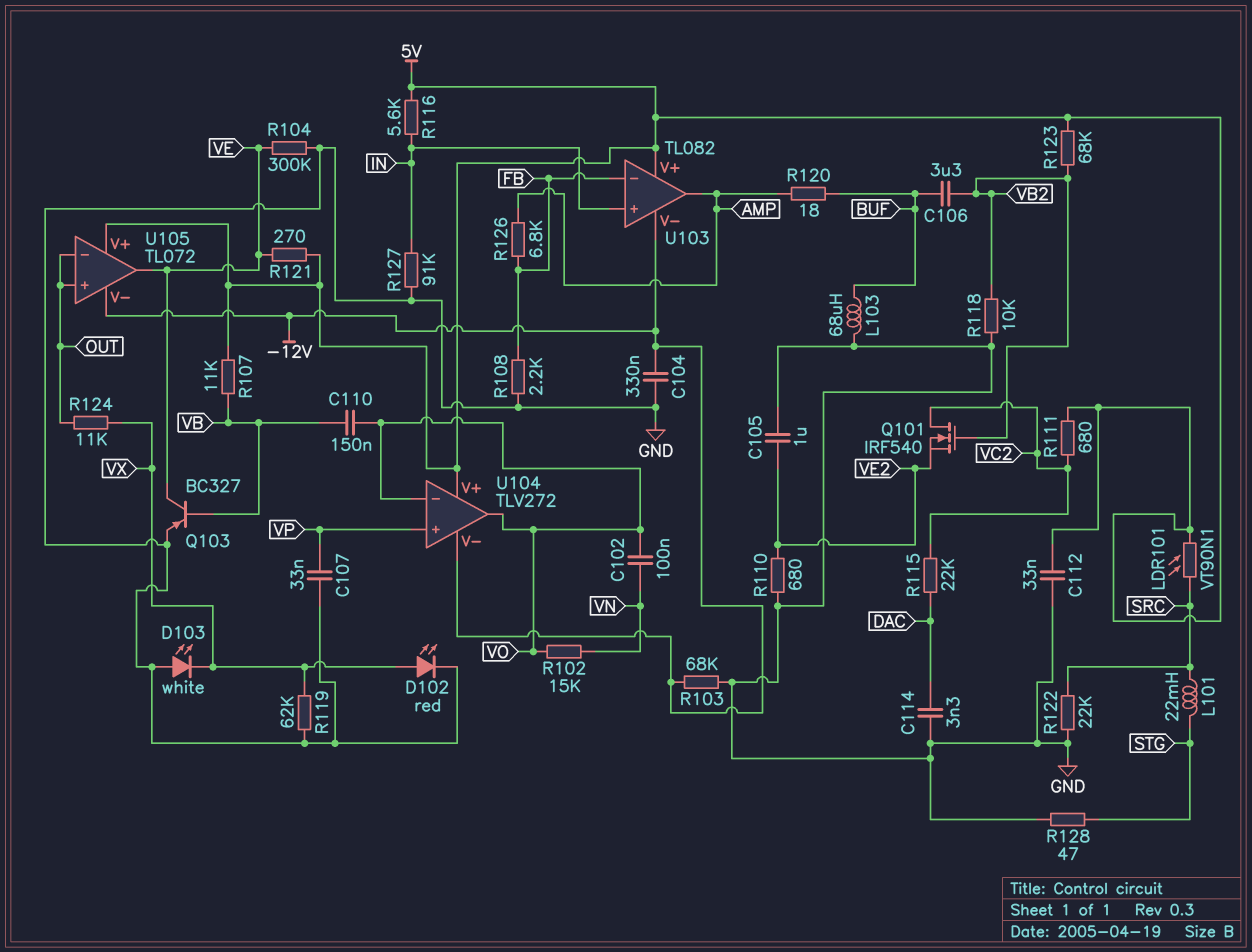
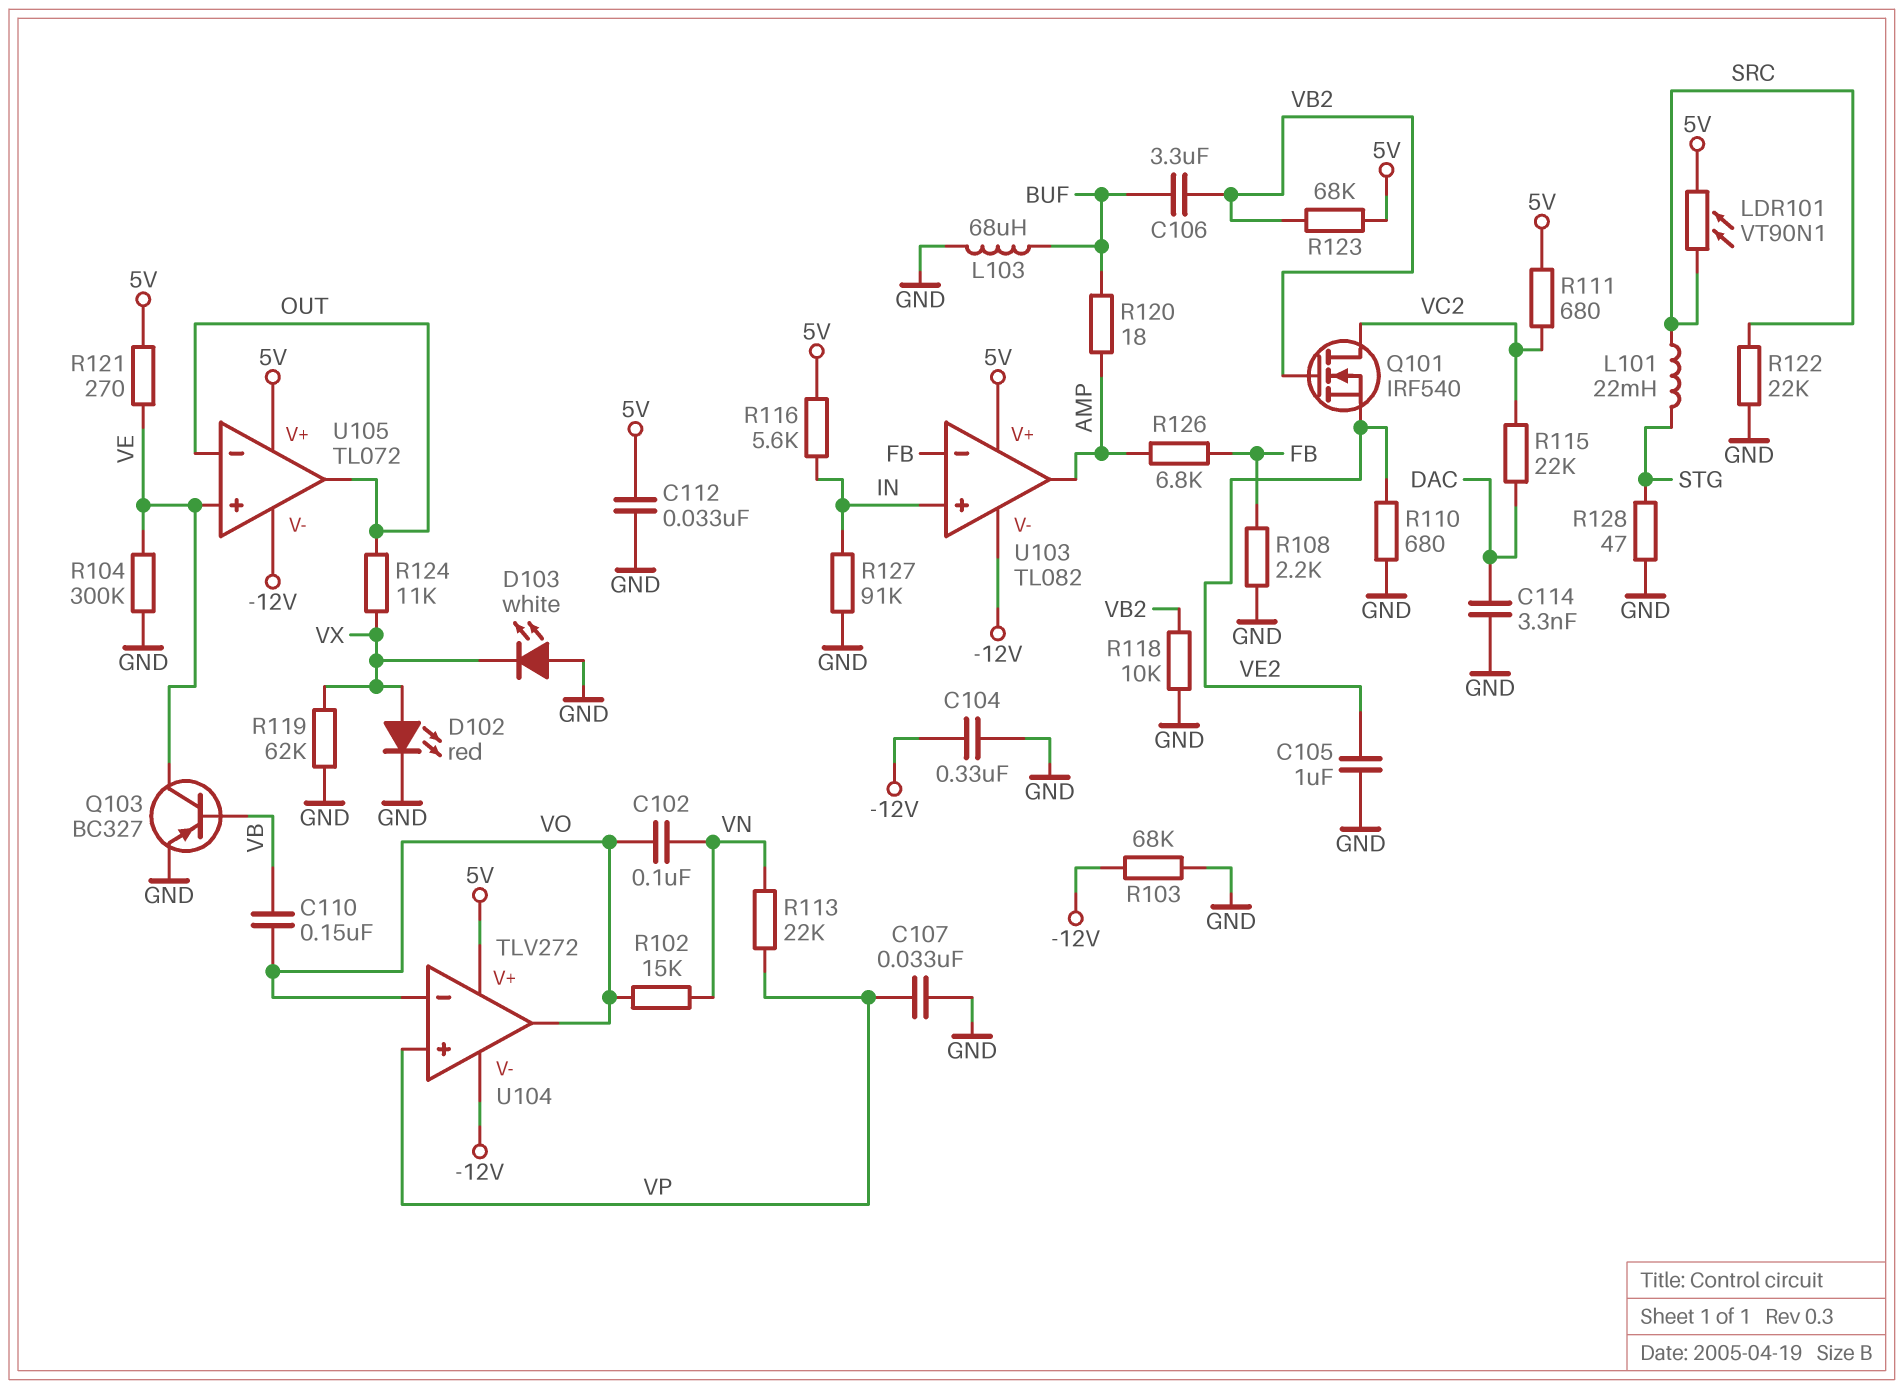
R107: 11k (5V, VB) -> none
R113: none -> 22k (VN, VP)
U105 pin in+: OUT -> VE
U105 pin out: VE -> OUT

